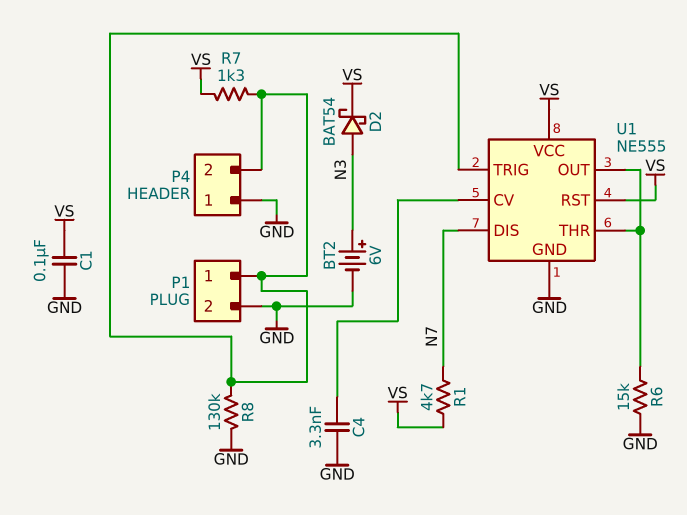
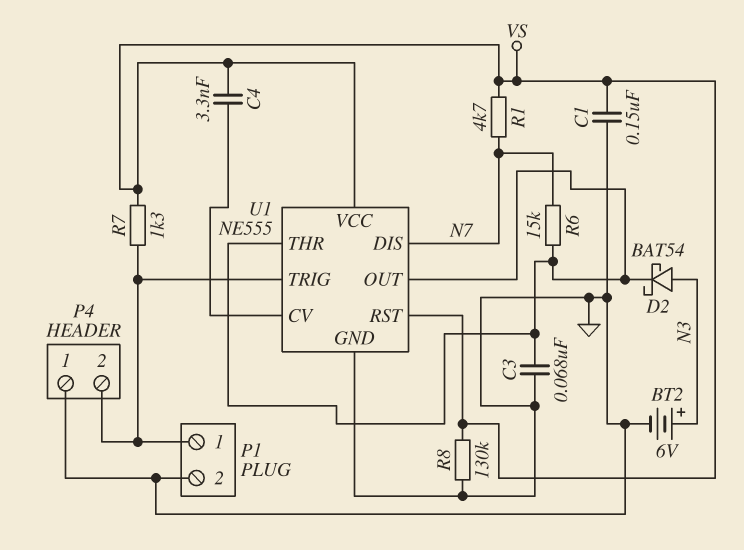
C1: 100nF (GND, VS) -> 150nF (GND, VS)
C3: none -> 68nF (GND, U1/OUT)
C4: 3.3nF (GND, U1/CV) -> 3.3nF (U1/CV, VS)
D2: schottky BAT54 (A N3, K VS) -> schottky BAT54 (A N3, K U1/OUT)
R6: 15k (GND, U1/OUT) -> 15k (N7, U1/OUT)
R8: 130k (GND, P1/1) -> 130k (GND, VS)

